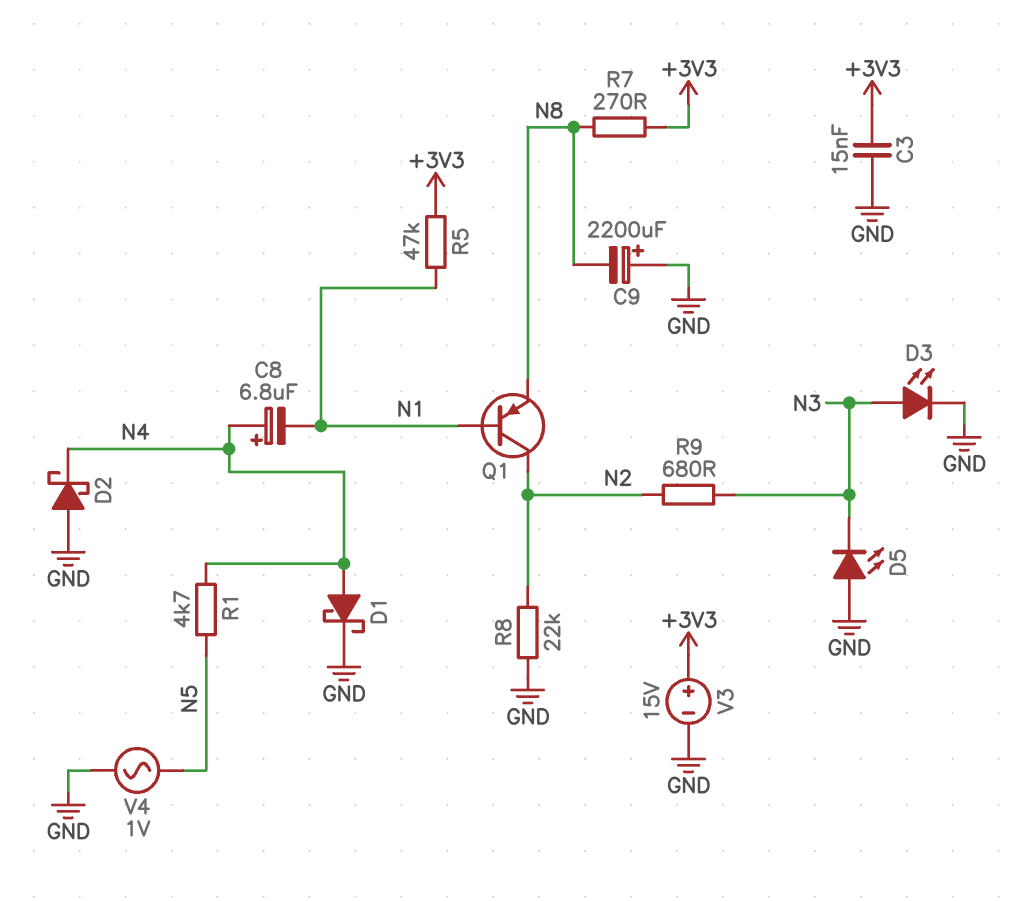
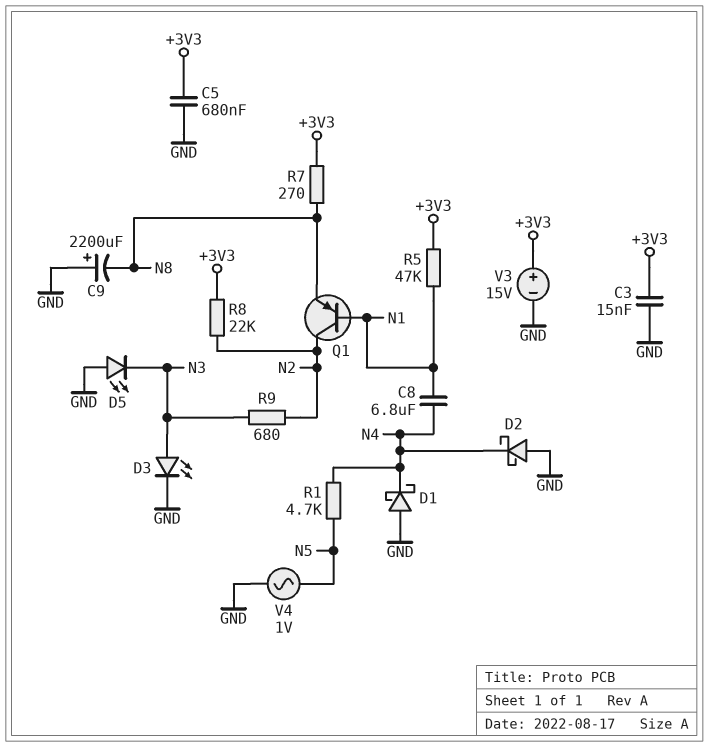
C5: none -> 680nF (+3V3, GND)
C8: 6.8uF (plus N4, minus N1) -> 6.8uF (N1, N4)
D1: schottky (A N4, K GND) -> schottky (A GND, K N4)
R8: 22k (GND, N2) -> 22k (+3V3, N2)

